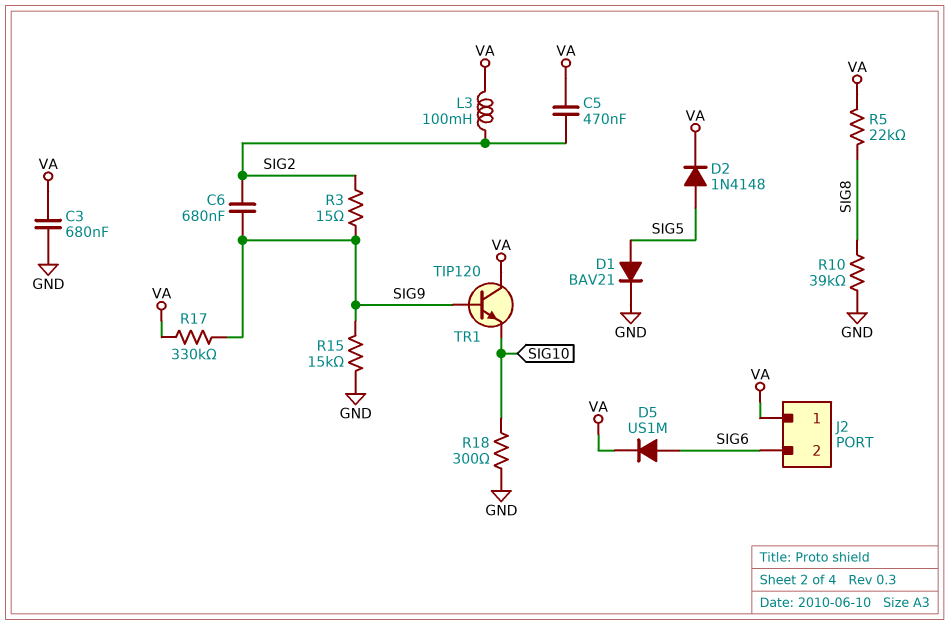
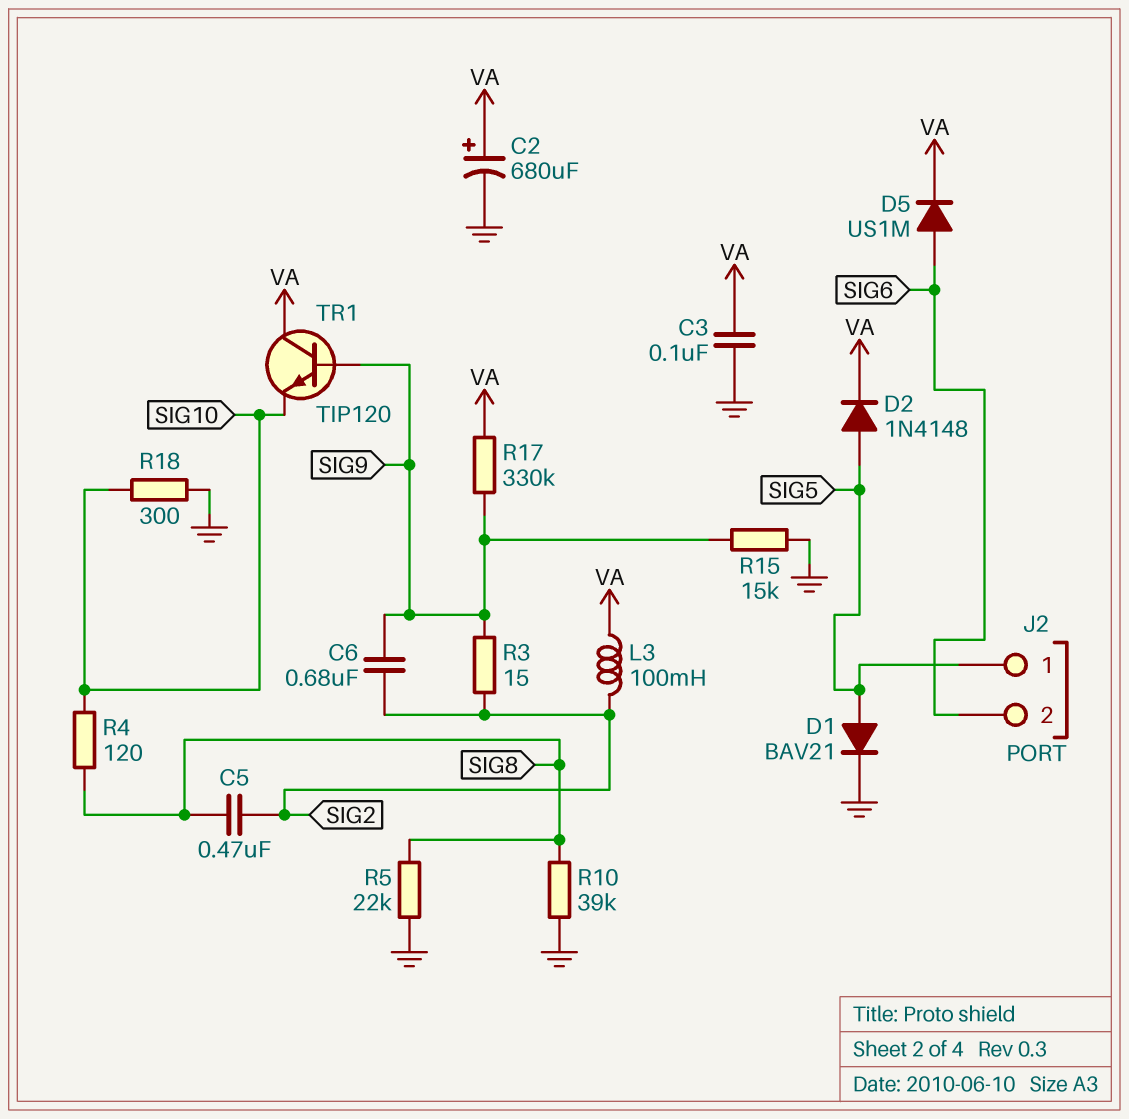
C2: none -> 680uF (plus VA, minus GND)
C3: 680nF (GND, VA) -> 100nF (GND, VA)
C5: 470nF (SIG2, VA) -> 470nF (SIG2, SIG8)
J2 pin 1: VA -> SIG5
R4: none -> 120 (SIG8, SIG10)
R5: 22k (SIG8, VA) -> 22k (GND, SIG8)

